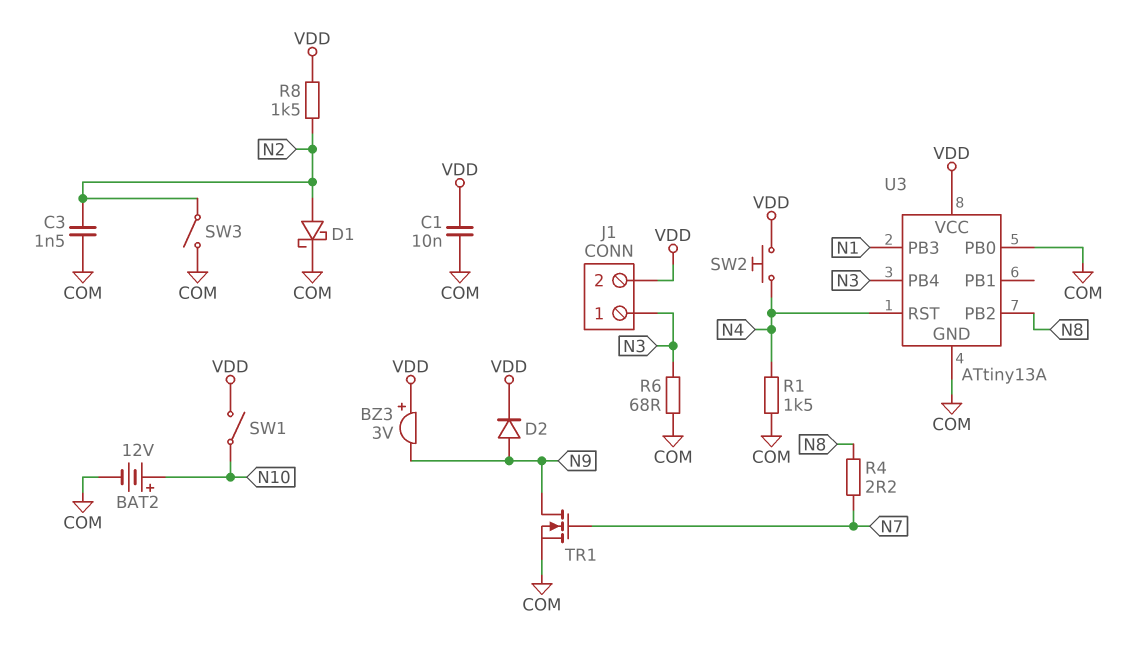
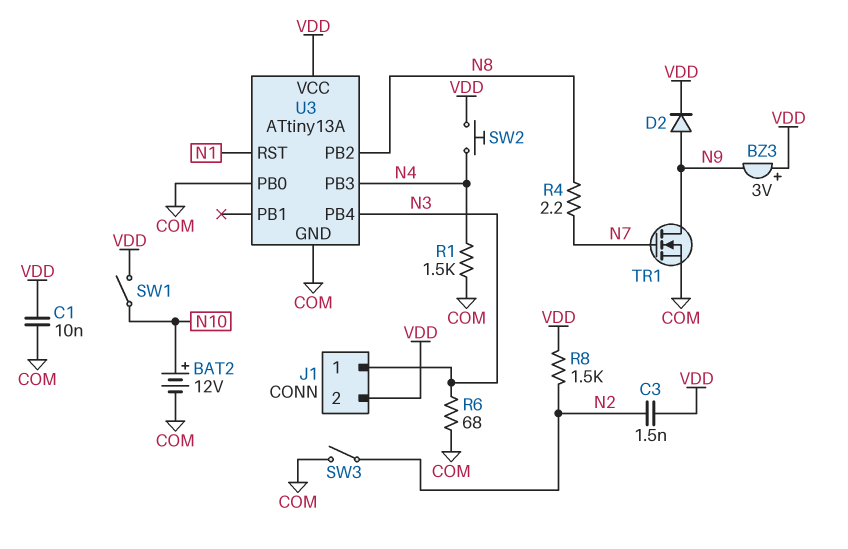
C3: 1.5nF (COM, N2) -> 1.5nF (N2, VDD)
D1: schottky (A N2, K COM) -> none
U3 pin PB3: N1 -> N4
U3 pin RST: N4 -> N1

